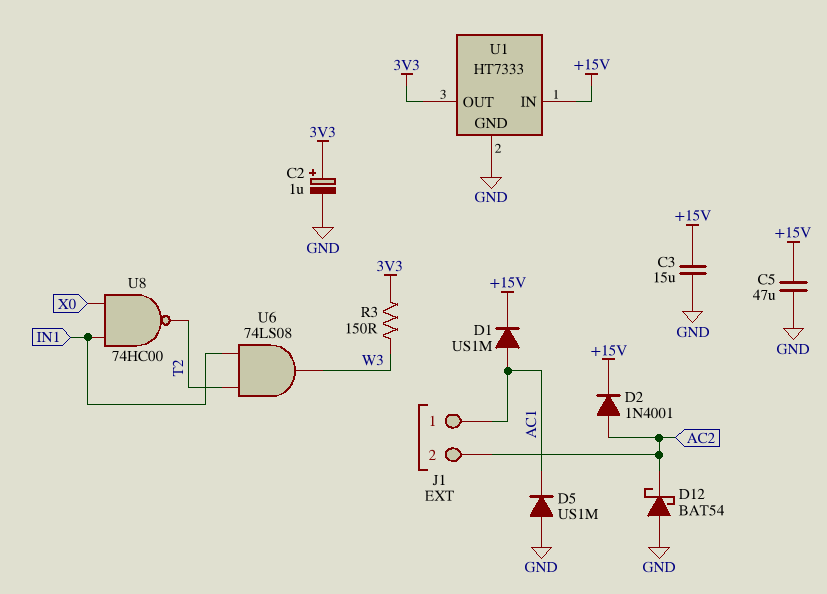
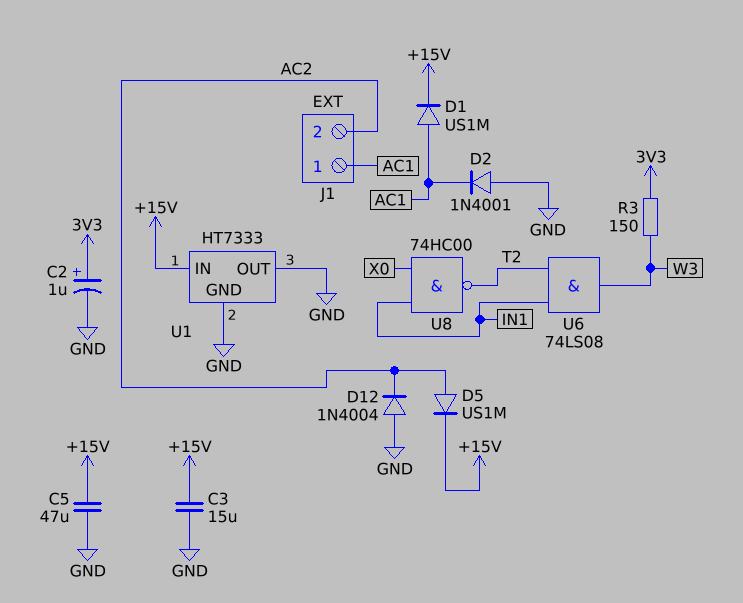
D2: diode 1N4001 (A AC2, K +15V) -> diode 1N4001 (A GND, K AC1)
D5: diode US1M (A GND, K AC1) -> diode US1M (A AC2, K +15V)
D12: schottky BAT54 (A GND, K AC2) -> diode 1N4004 (A GND, K AC2)
U1 pin OUT: 3V3 -> GND

